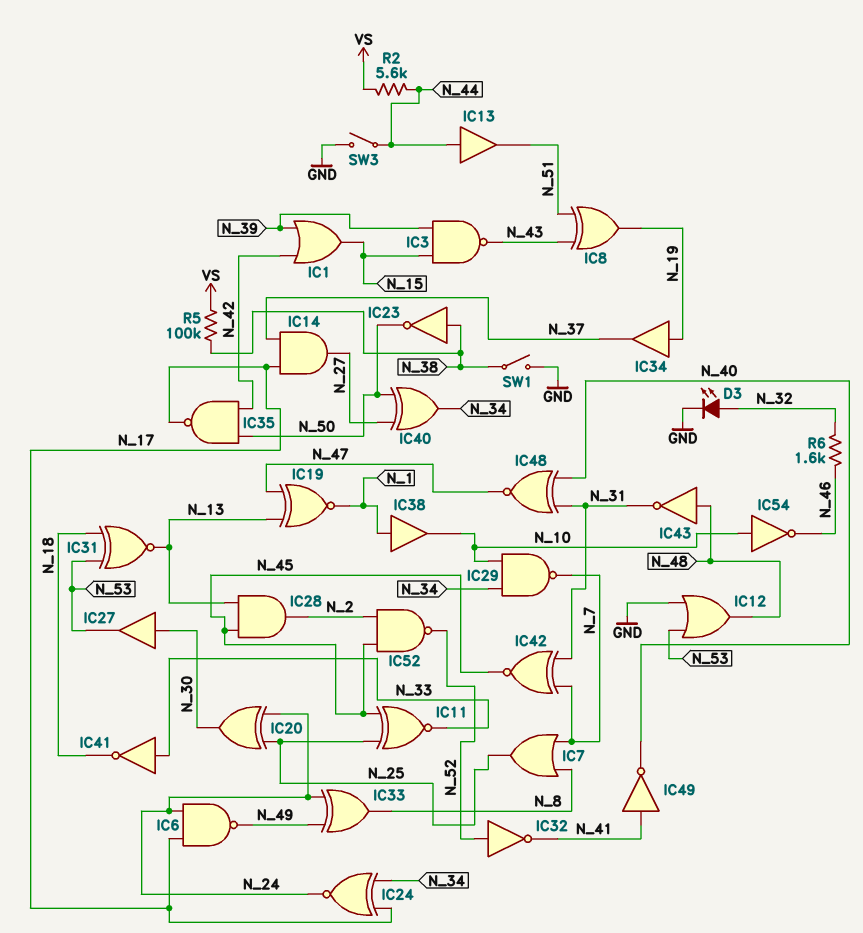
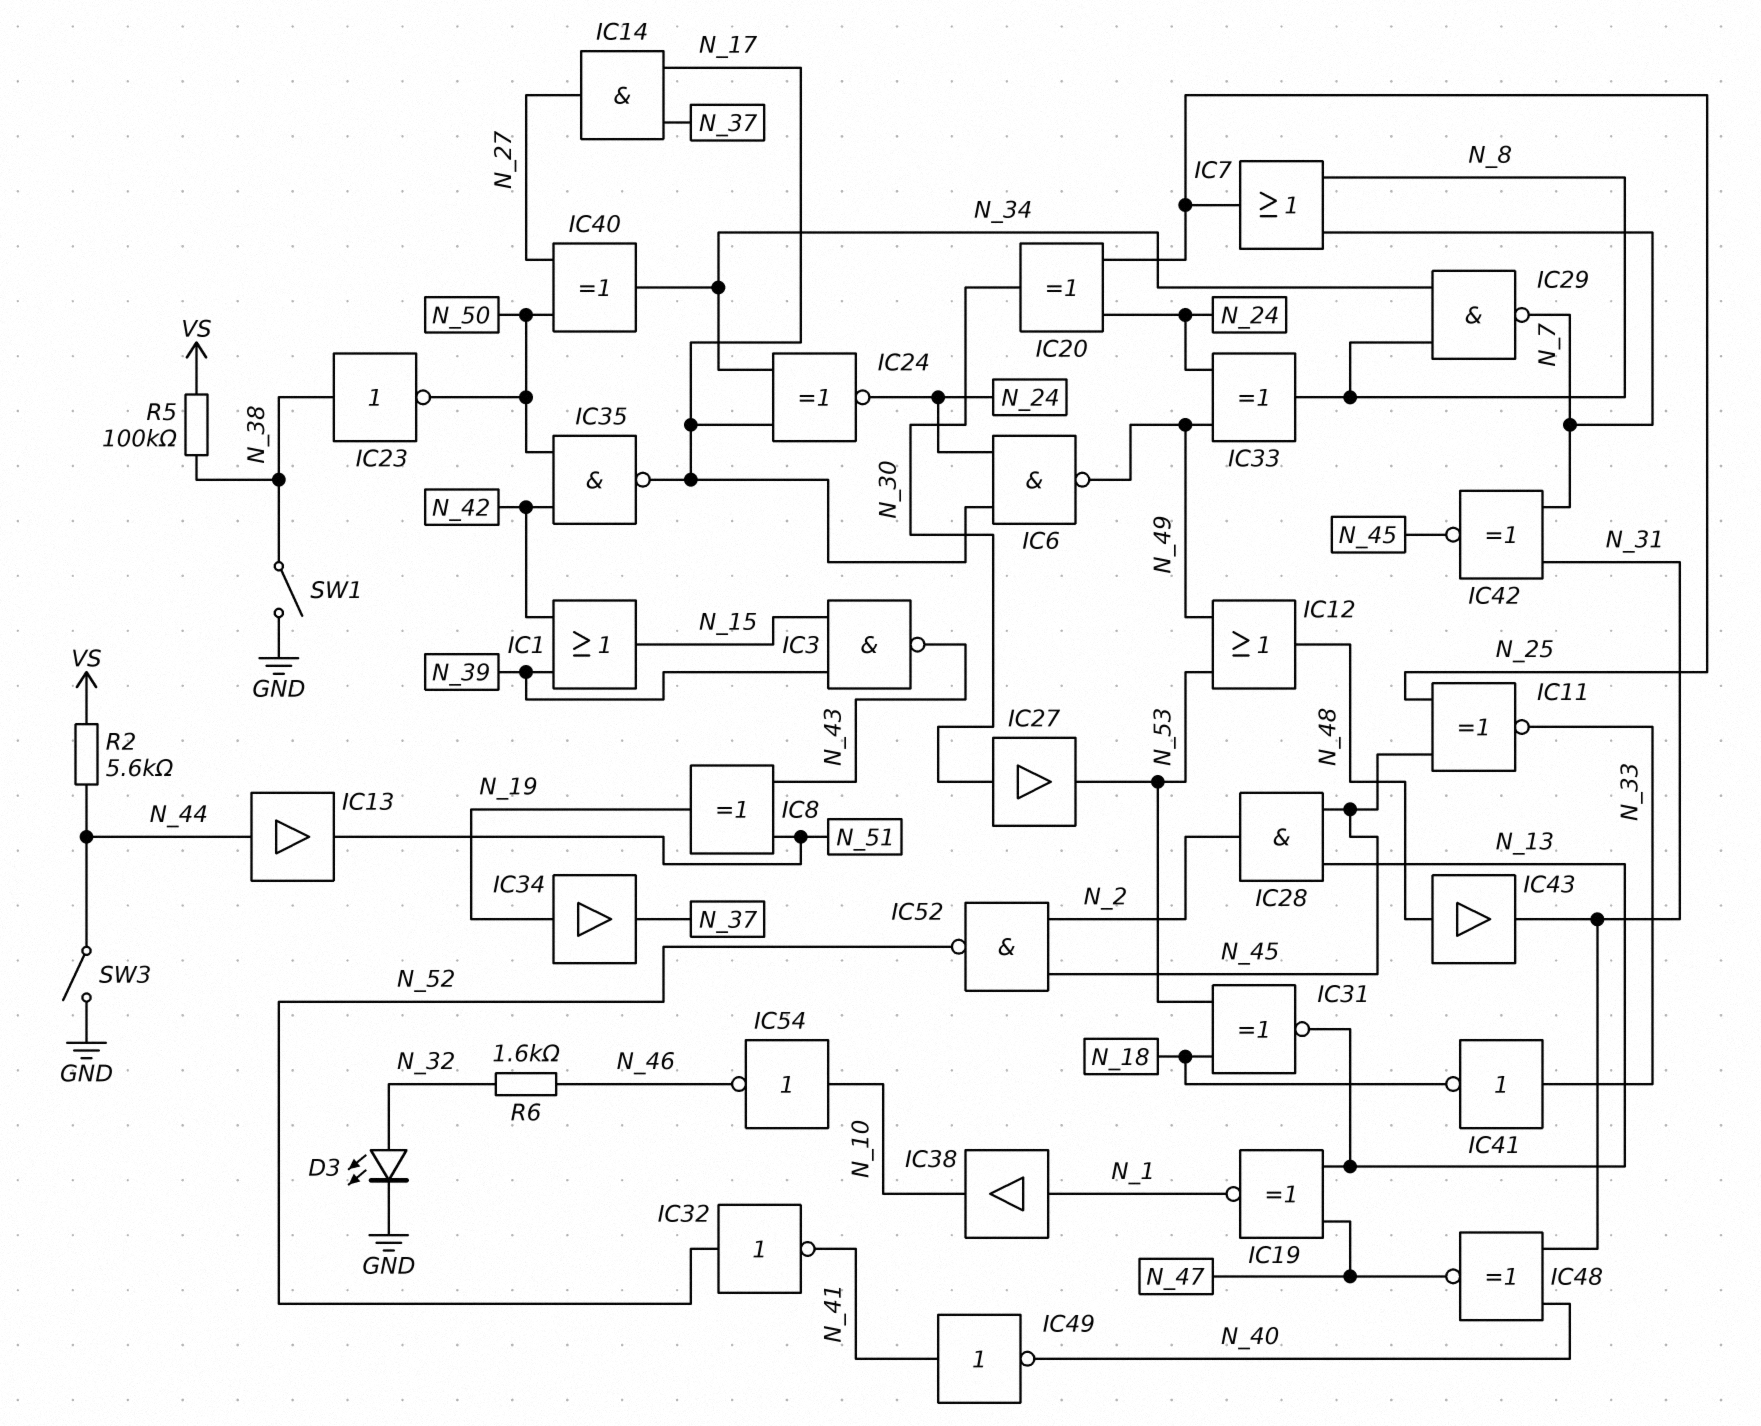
IC12: OR (in GND, in N_53, out N_48) -> OR (in N_49, in N_53, out N_48)
IC29: NAND (in N_10, in N_34, out N_7) -> NAND (in N_8, in N_34, out N_7)
IC43: NOT (in N_48, out N_31) -> buffer (in N_48, out N_31)

